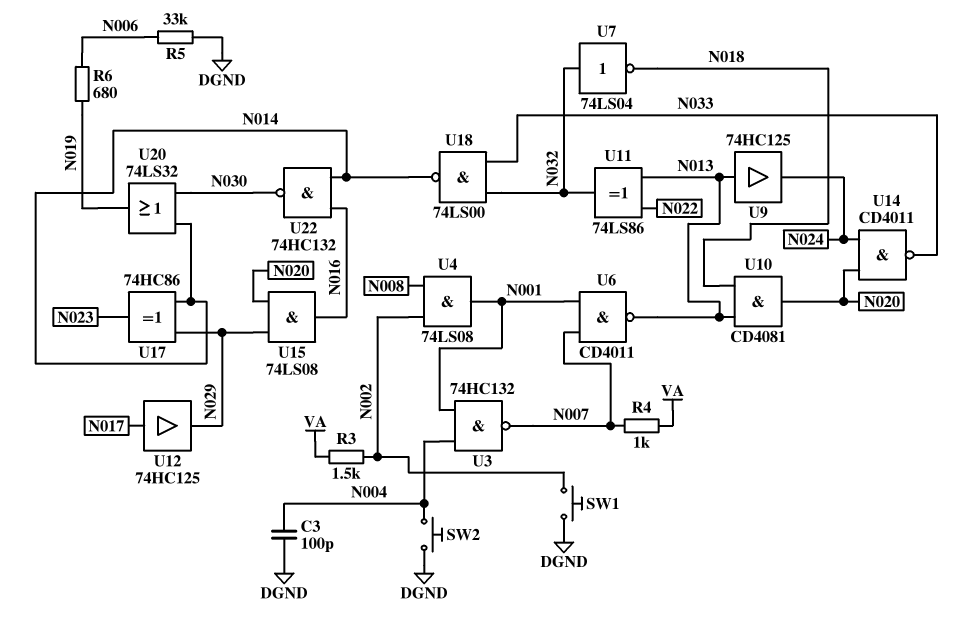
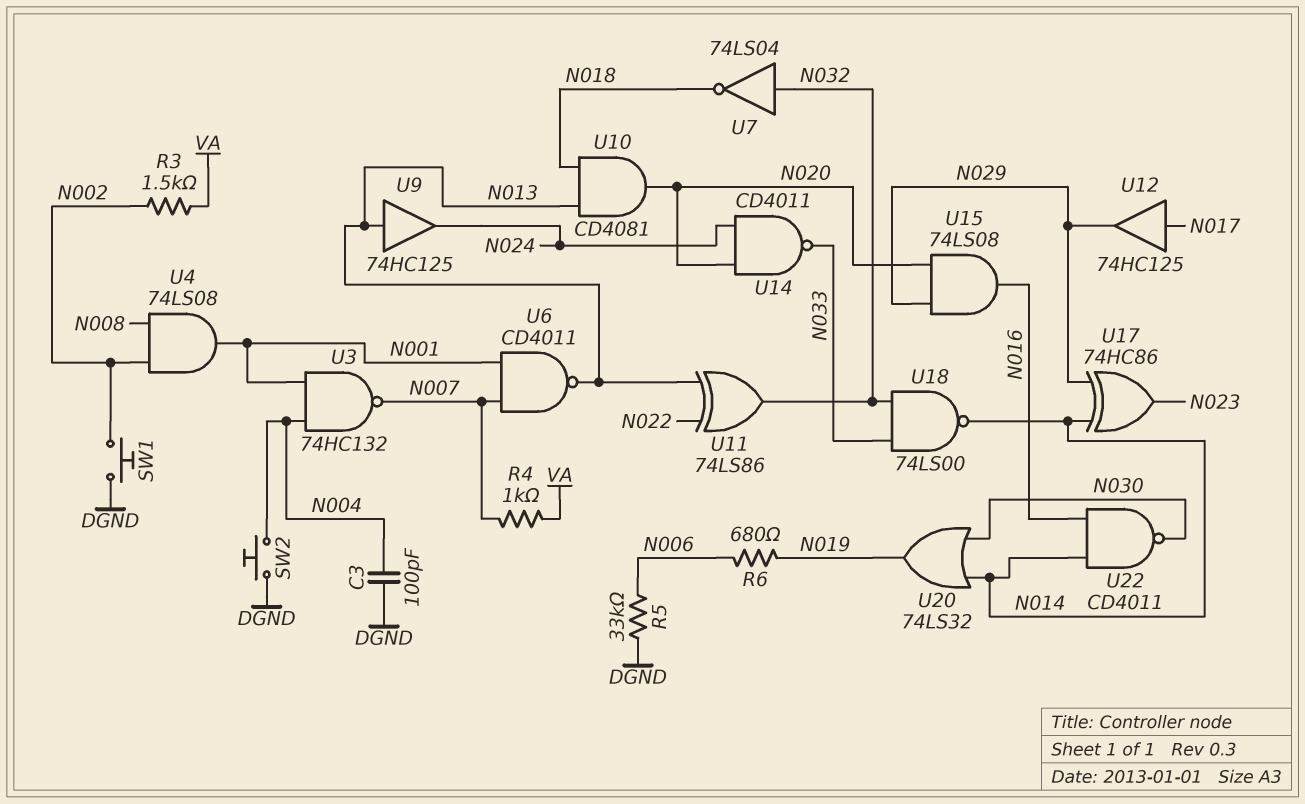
U22: NAND 74HC132 (in N014, in N016, out N030) -> NAND CD4011 (in N014, in N016, out N030)

